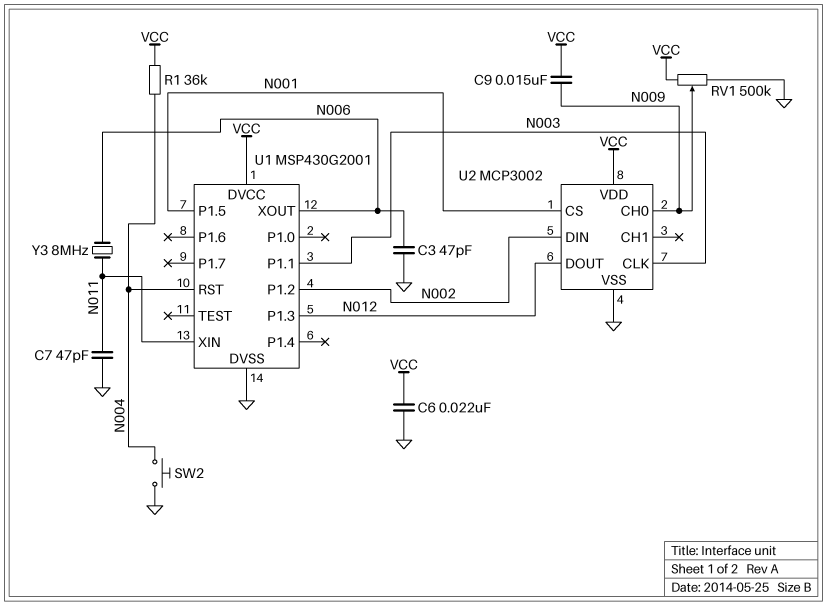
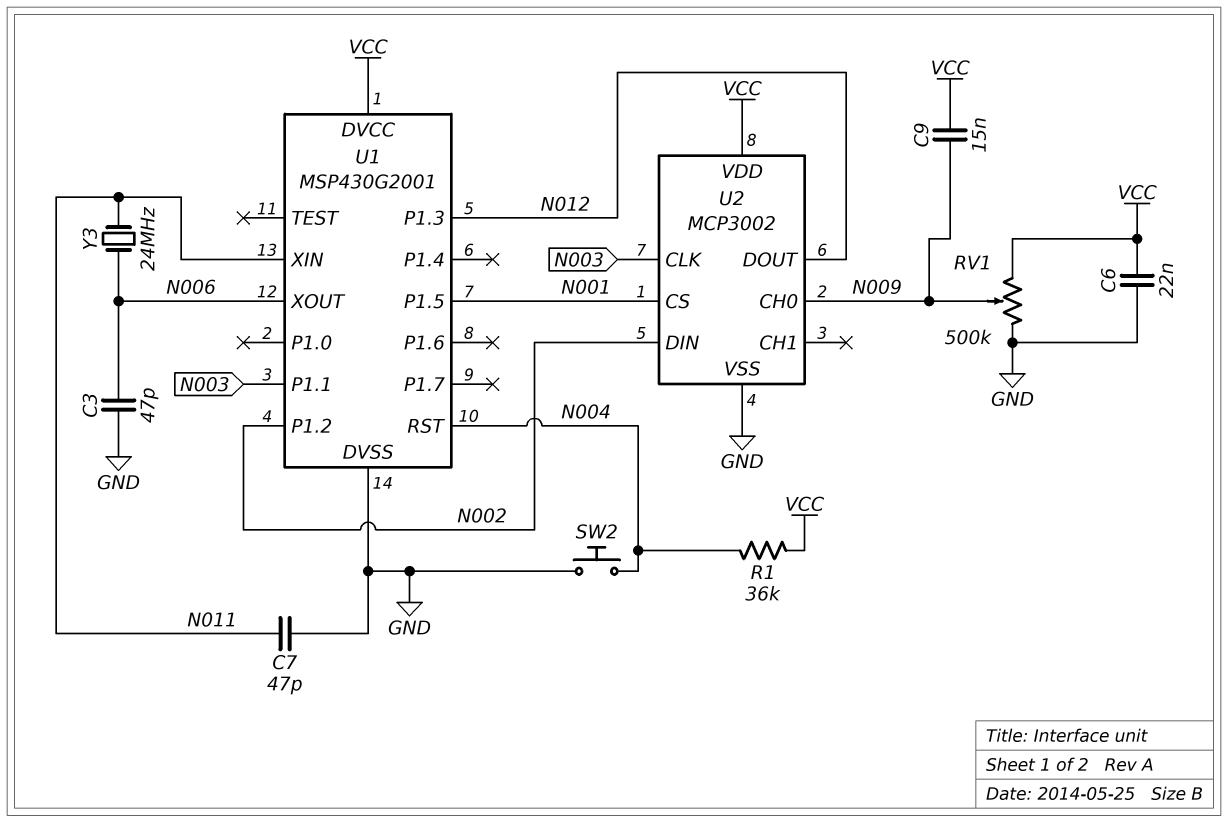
Y3: 8MHz (N006, N011) -> 24MHz (N006, N011)

